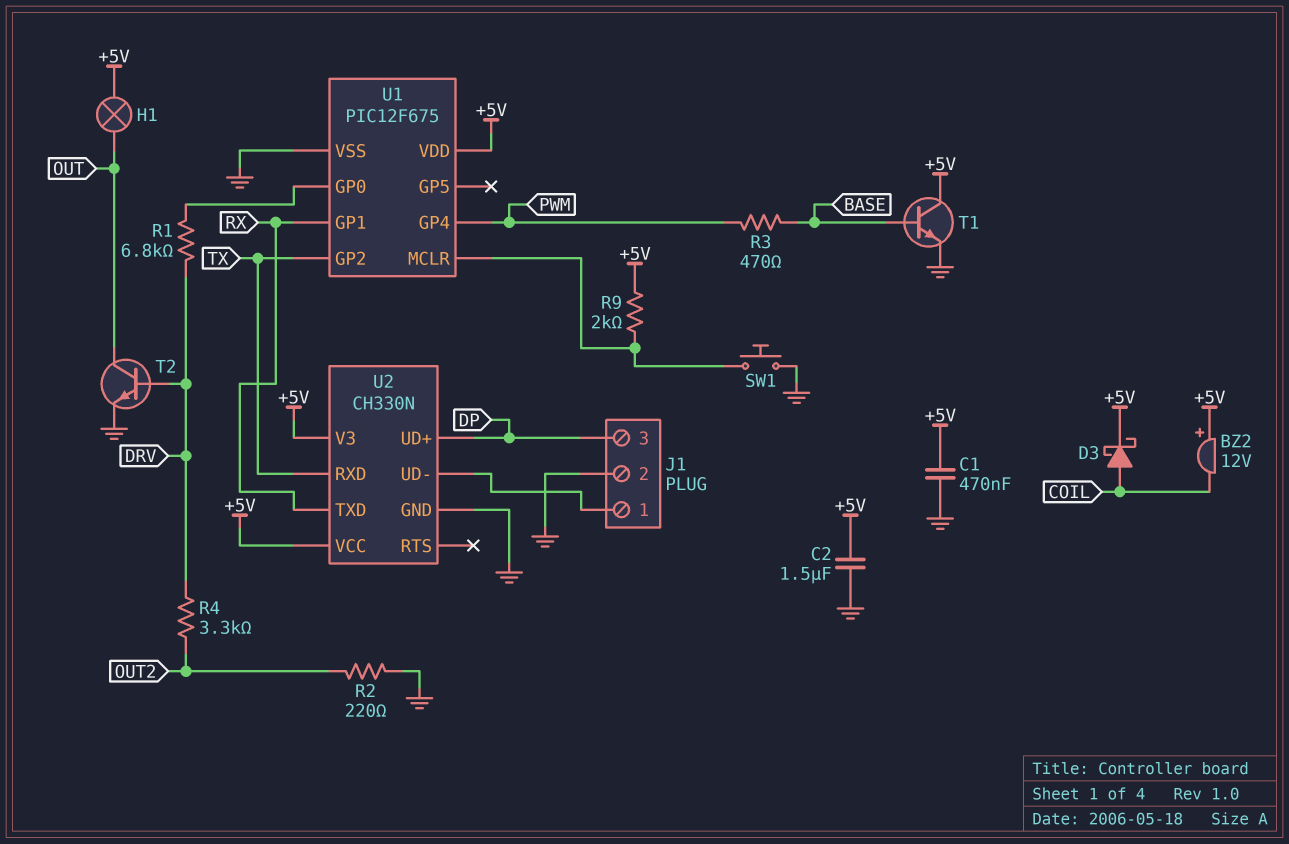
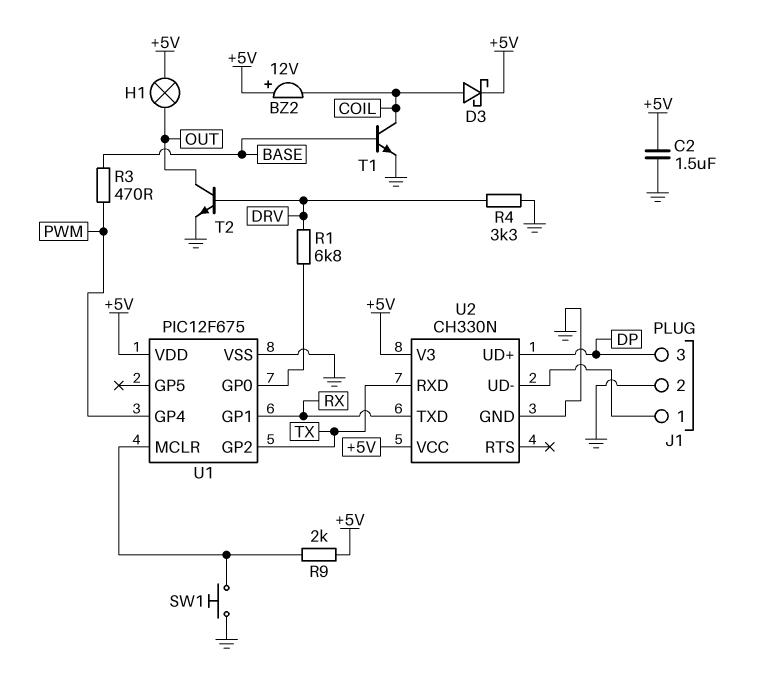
C1: 470nF (+5V, GND) -> none
R2: 220 (GND, OUT2) -> none
R4: 3.3k (DRV, OUT2) -> 3.3k (DRV, GND)
T1: NPN (B BASE, C +5V, E GND) -> NPN (B BASE, C COIL, E GND)

